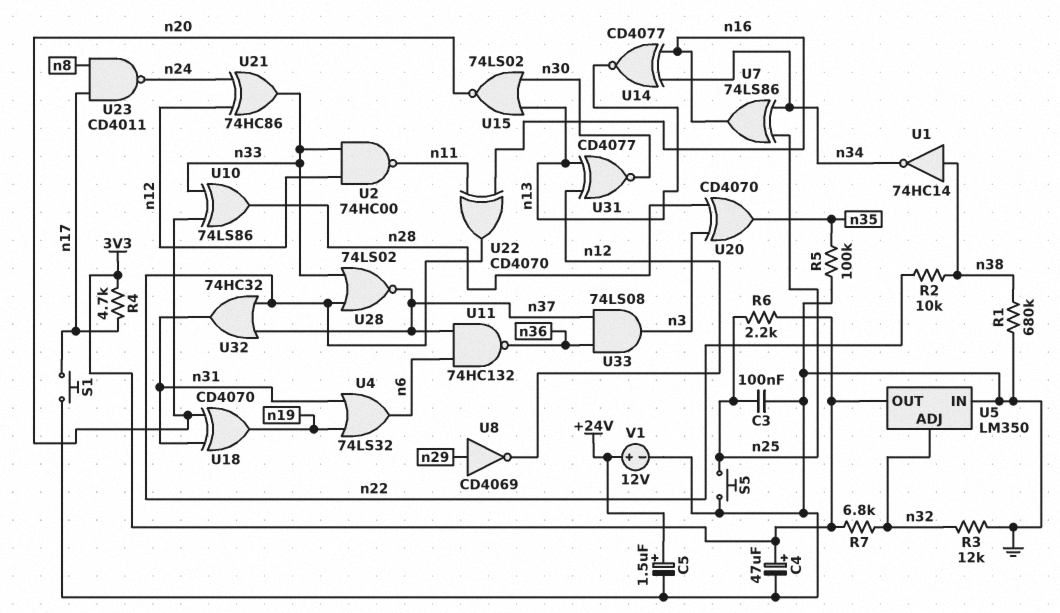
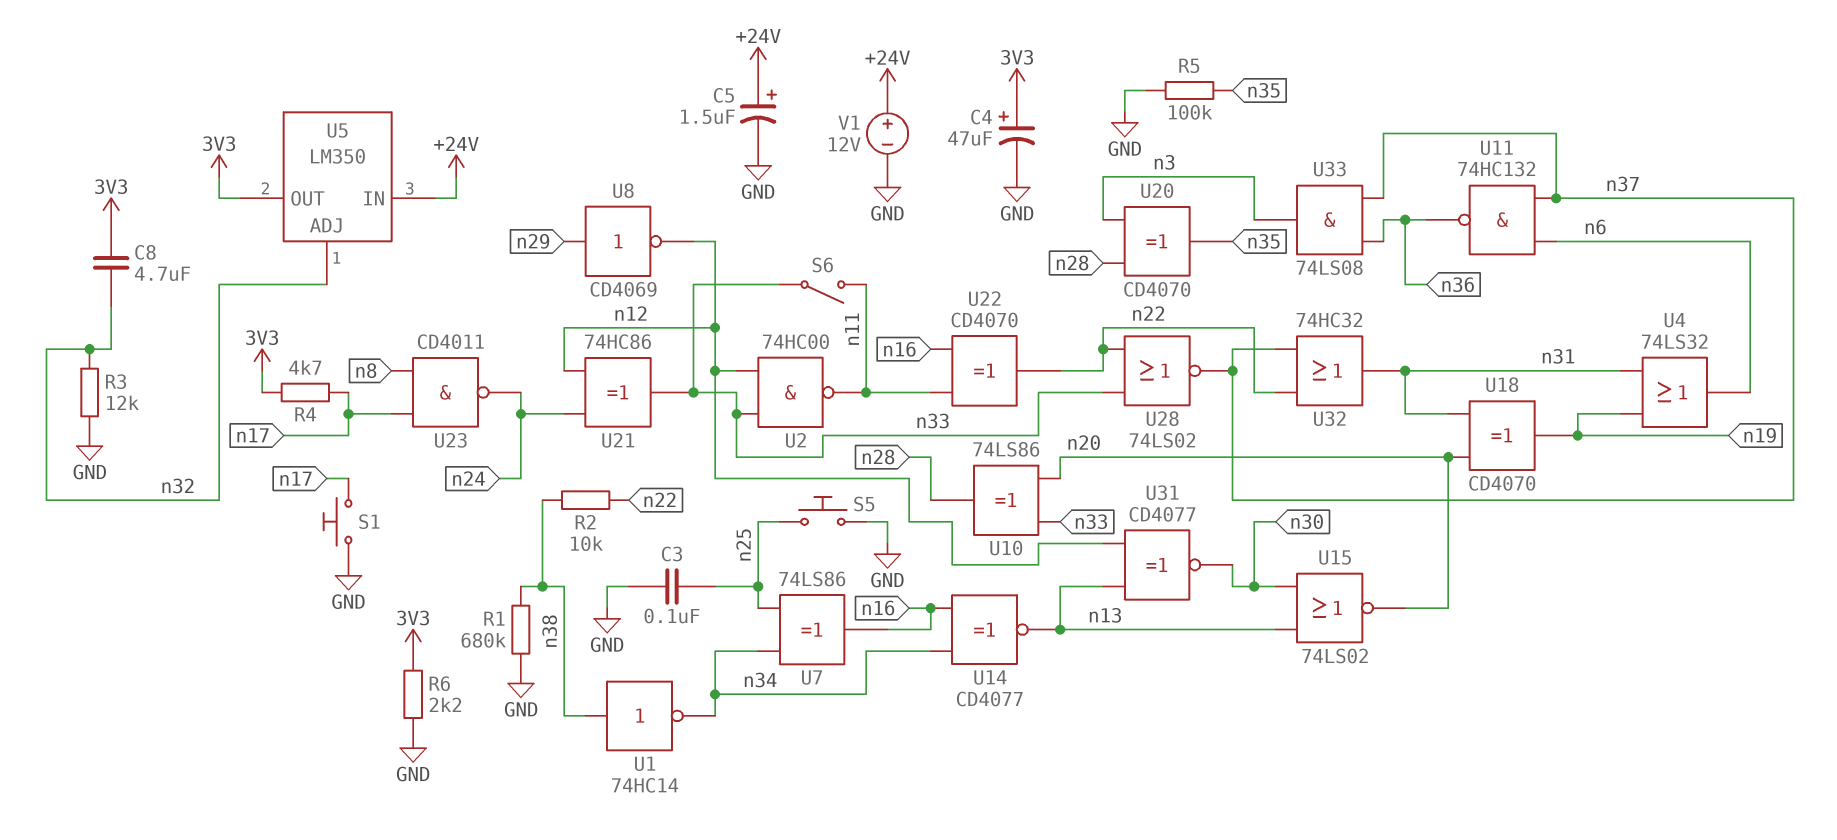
C8: none -> 4.7uF (3V3, n32)
R6: 2.2k (3V3, n25) -> 2.2k (3V3, GND)
R7: 6.8k (3V3, n32) -> none
S6: none -> switch (n11, n33)
U5 pin IN: GND -> +24V

